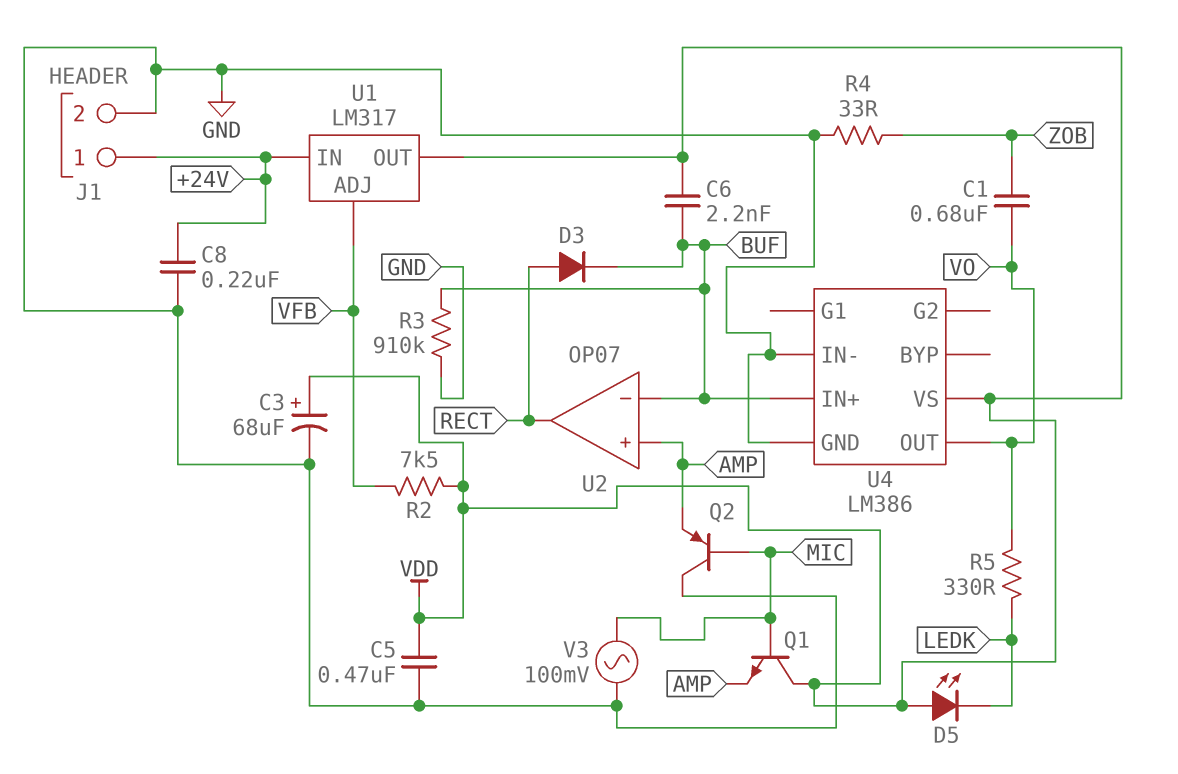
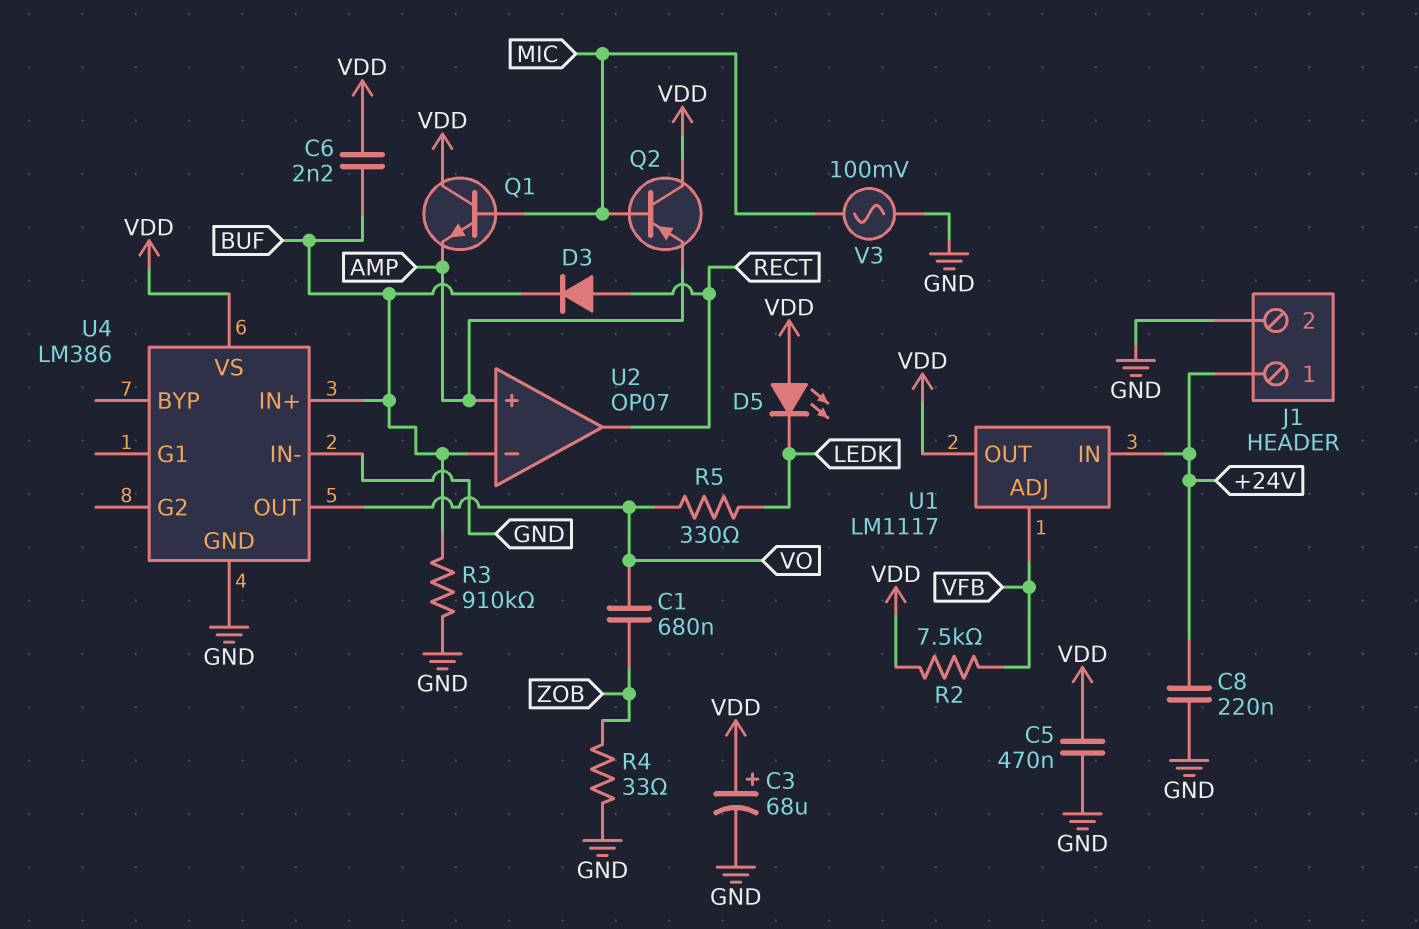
Q2: PNP (B MIC, C GND, E AMP) -> PNP (B MIC, C VDD, E AMP)
U1: LM317 -> LM1117

